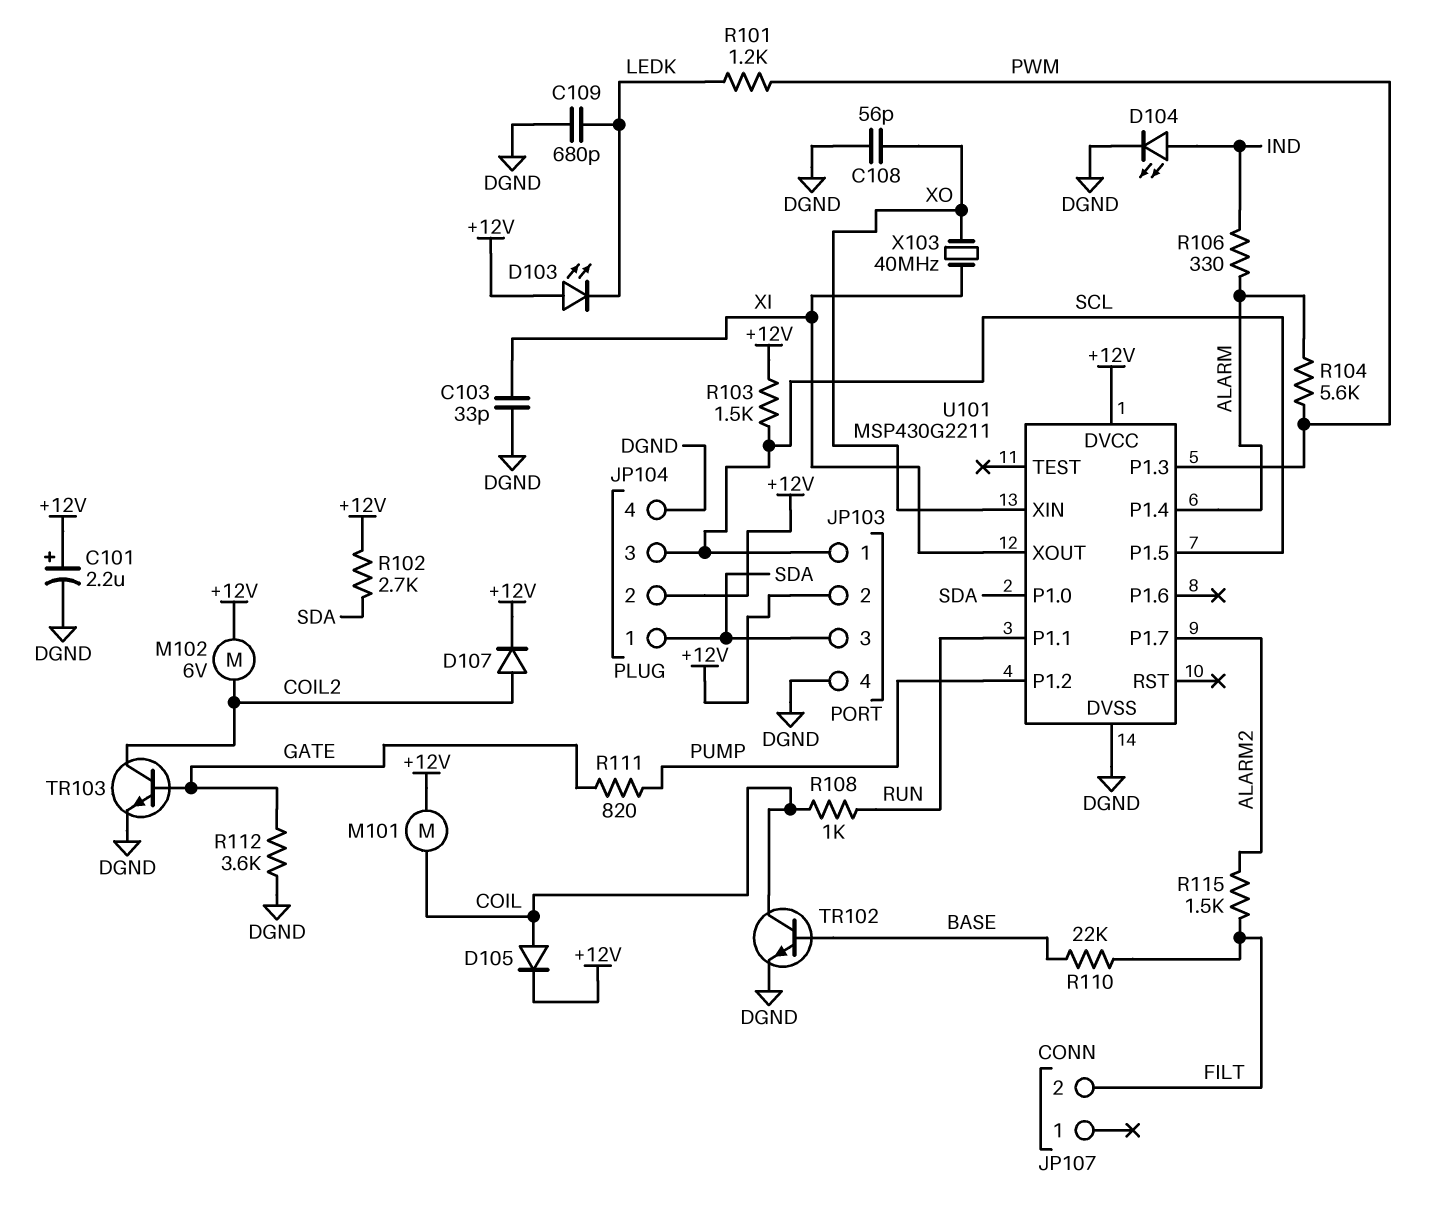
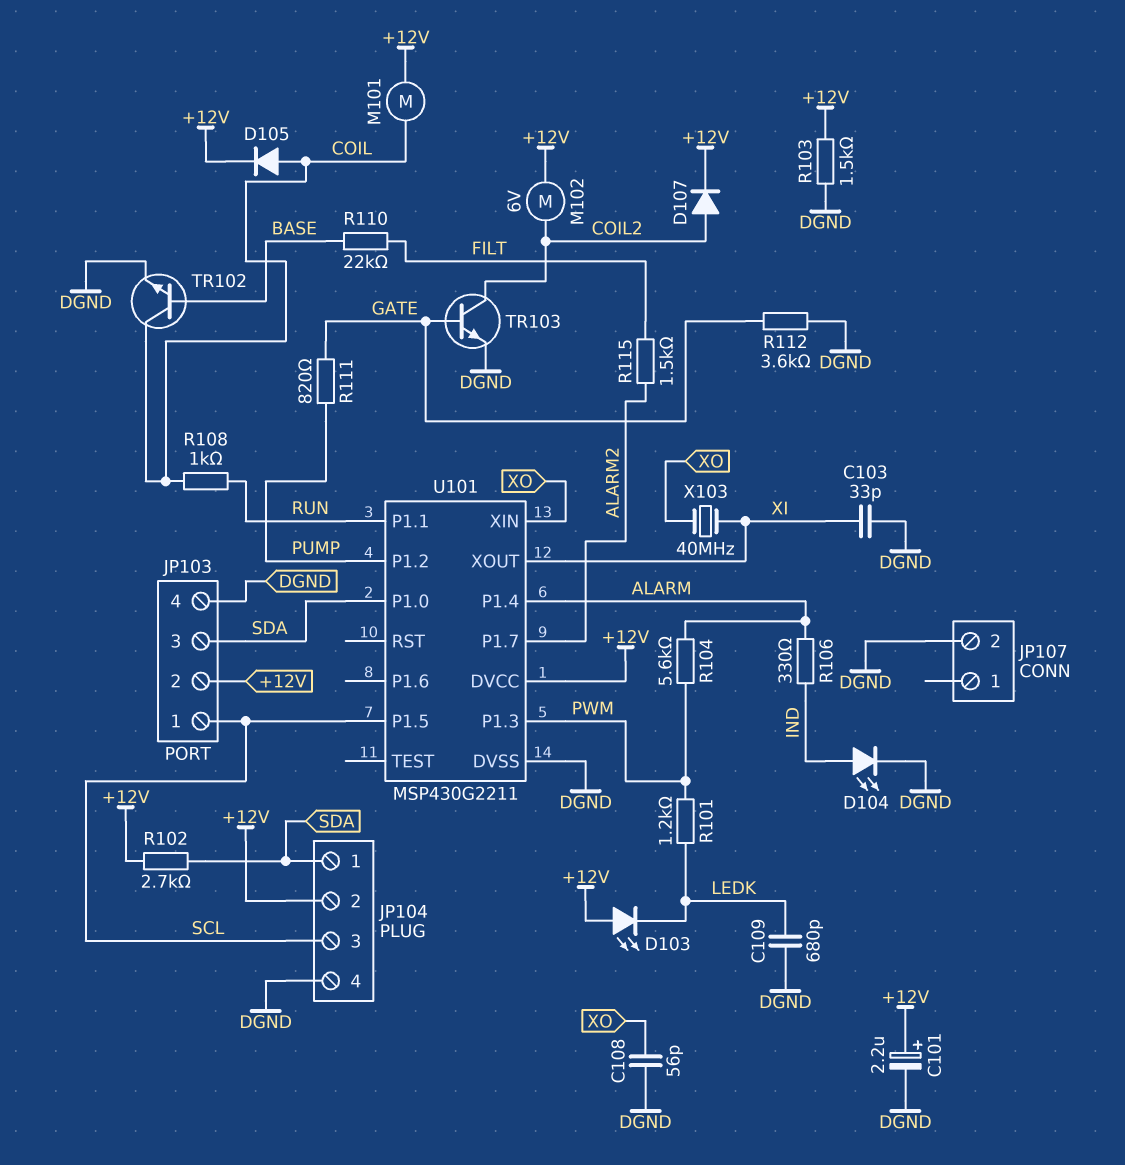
JP107 pin 2: FILT -> DGND
R103: 1.5k (+12V, SCL) -> 1.5k (+12V, DGND)

